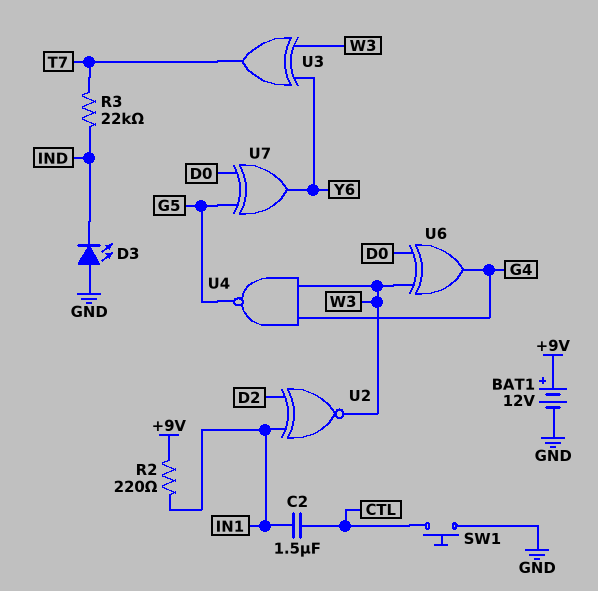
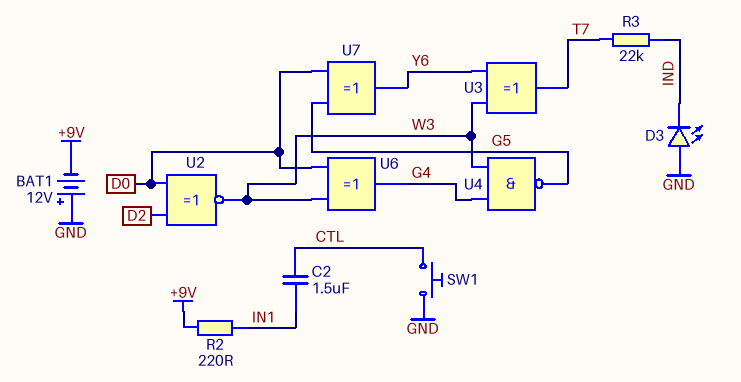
BAT1: 12V (plus +9V, minus GND) -> 12V (plus GND, minus +9V)
U2: XNOR (in D2, in IN1, out W3) -> XNOR (in D0, in D2, out W3)

